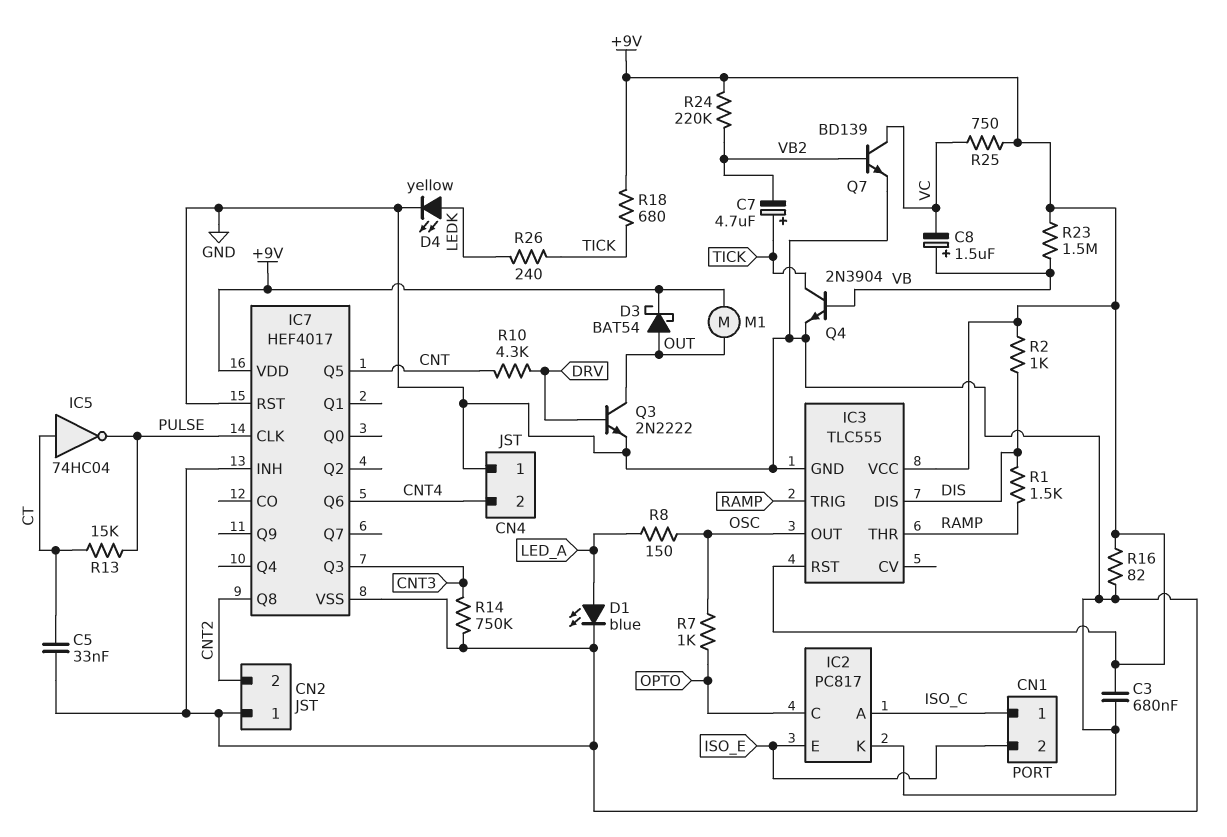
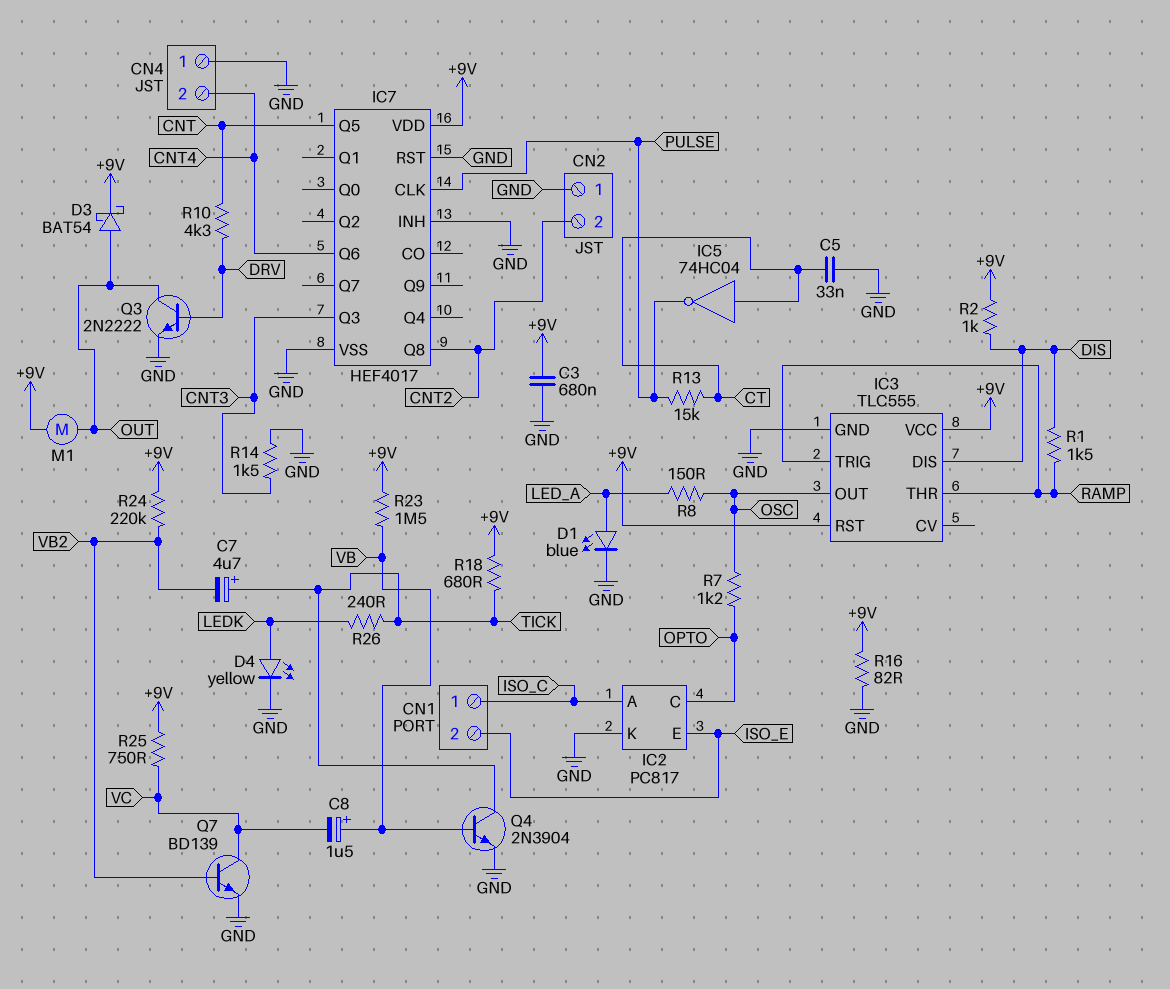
R7: 1k (OPTO, OSC) -> 1.2k (OPTO, OSC)
R14: 750k (CNT3, GND) -> 1.5k (CNT3, GND)

